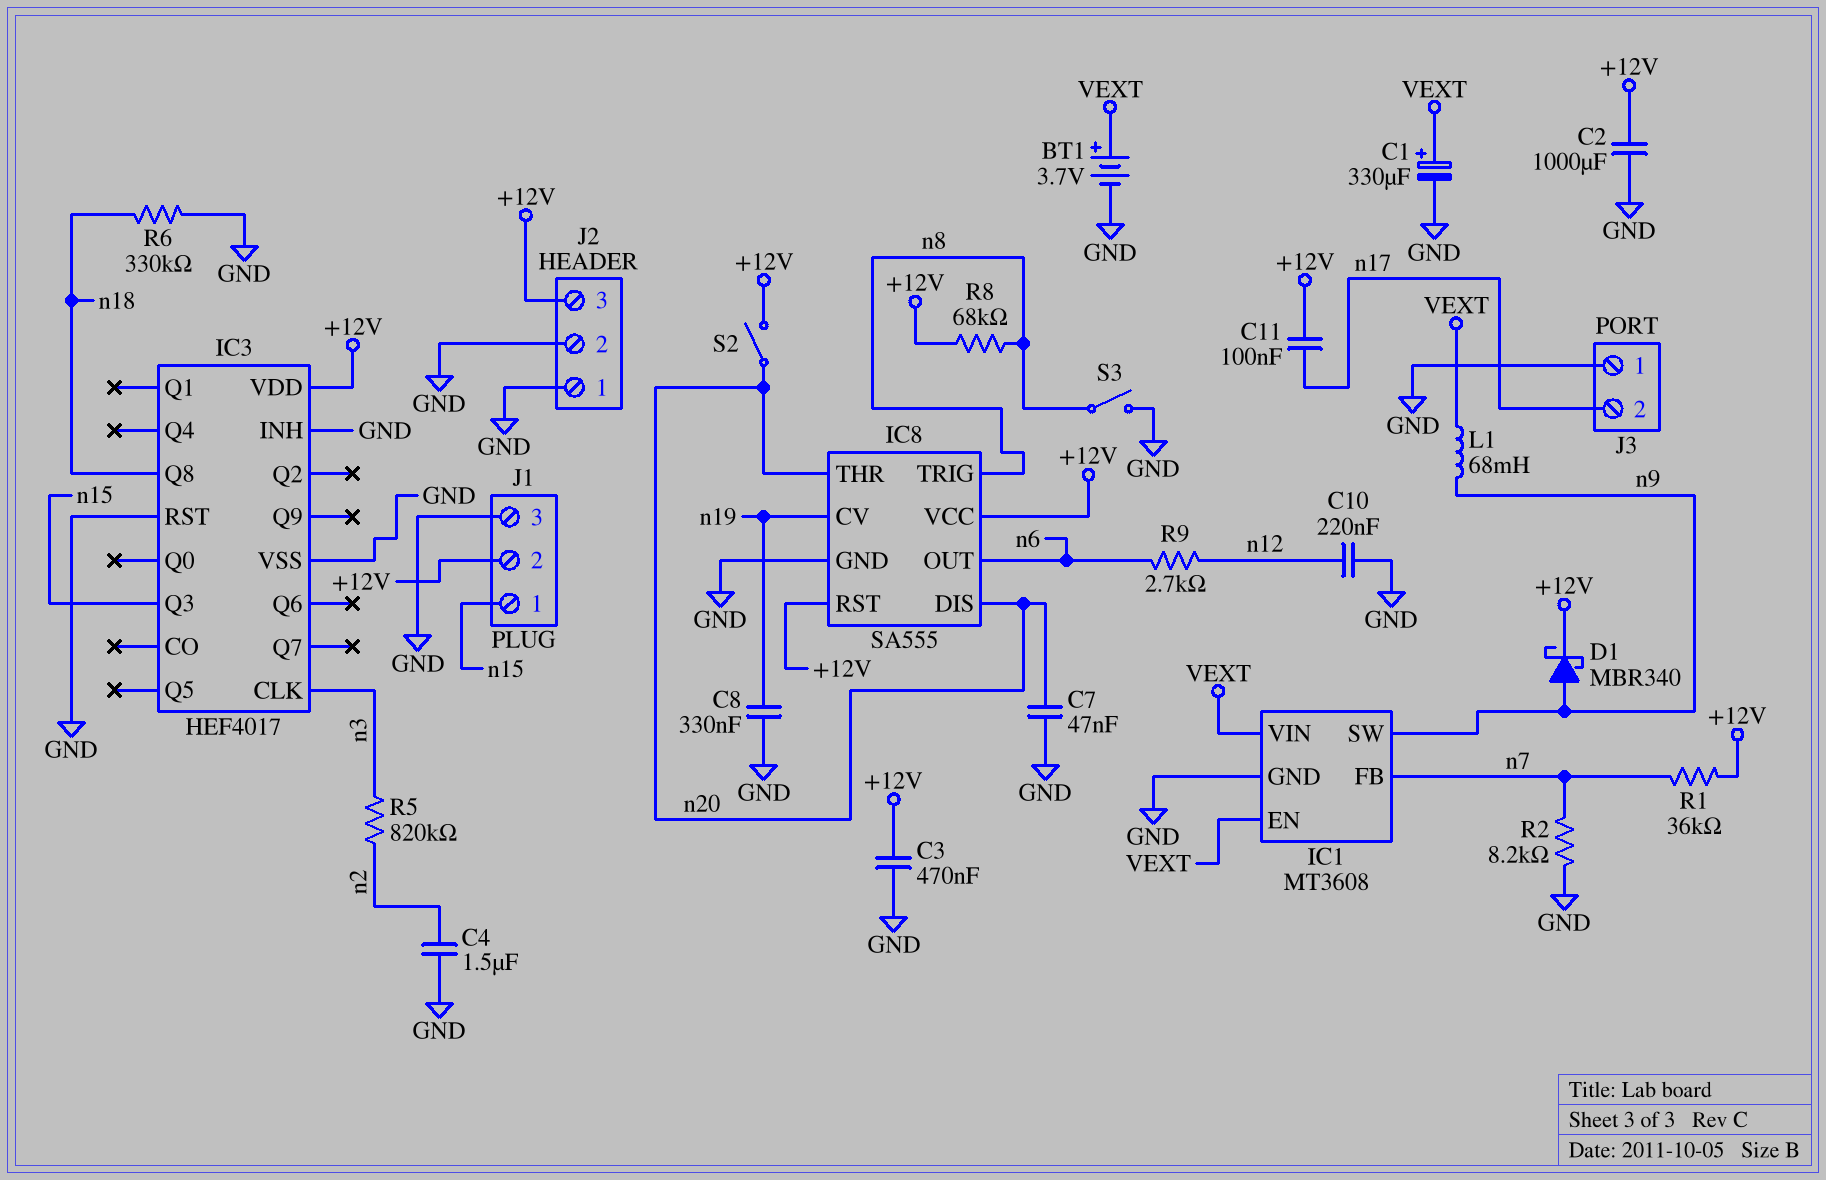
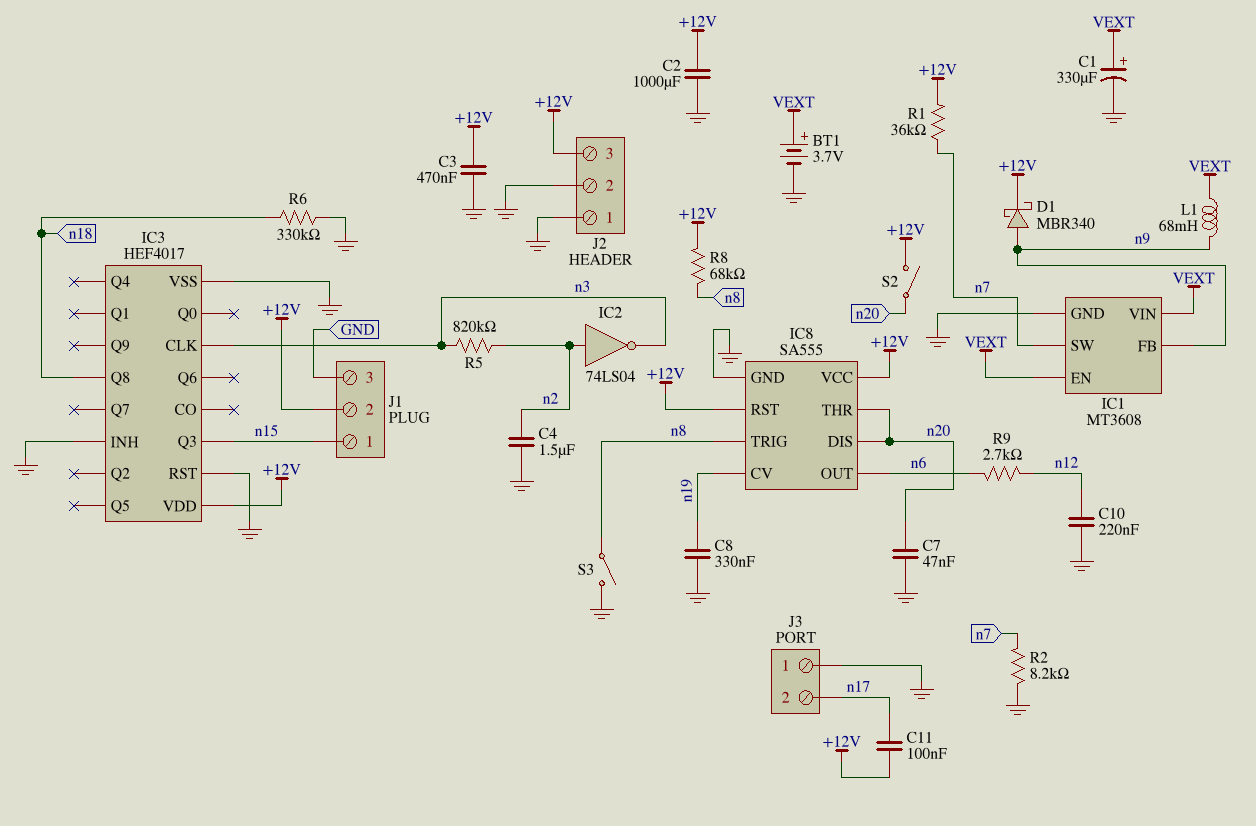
IC1 pin FB: n7 -> n9
IC1 pin SW: n9 -> n7
IC2: none -> NOT 74LS04 (in n2, out n3)

